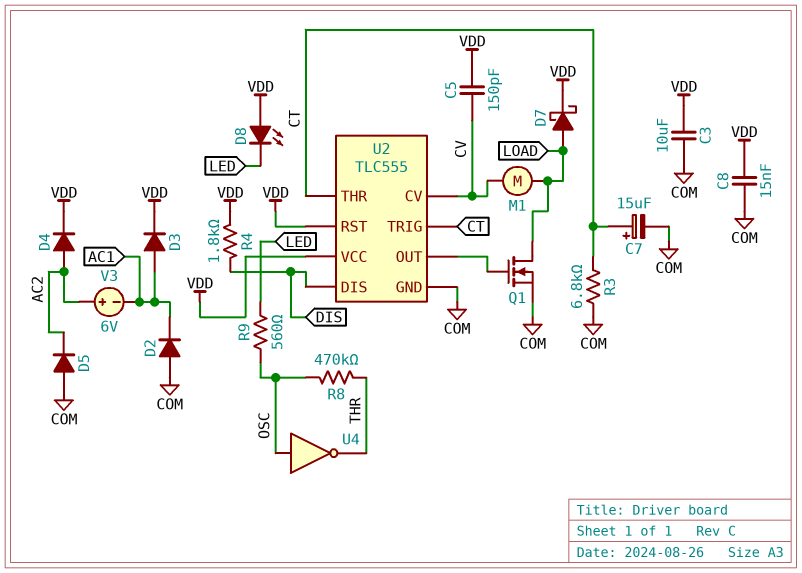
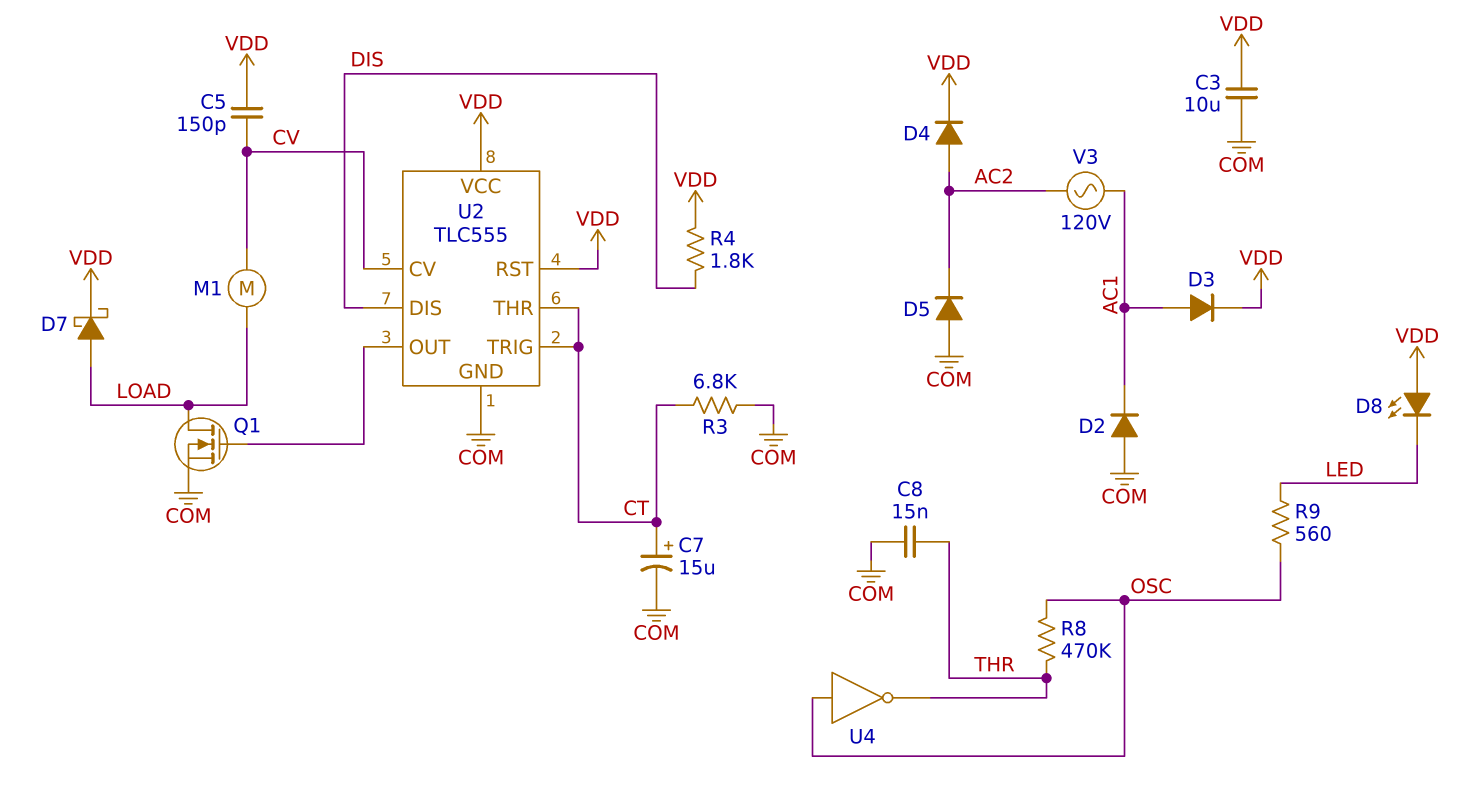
C8: 15nF (COM, VDD) -> 15nF (COM, THR)
V3: 6V (plus AC2, minus AC1) -> AC 120V (AC1, AC2)

